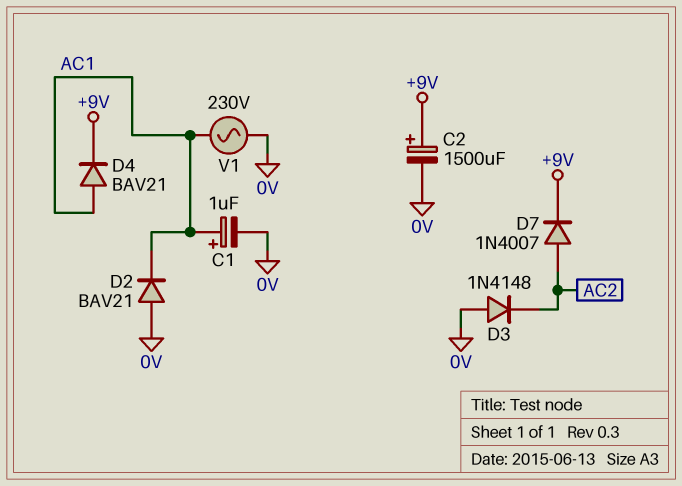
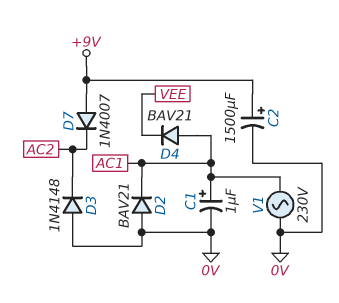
D4: diode BAV21 (A AC1, K +9V) -> diode BAV21 (A AC1, K VEE)
D7: diode 1N4007 (A AC2, K +9V) -> diode 1N4007 (A +9V, K AC2)

